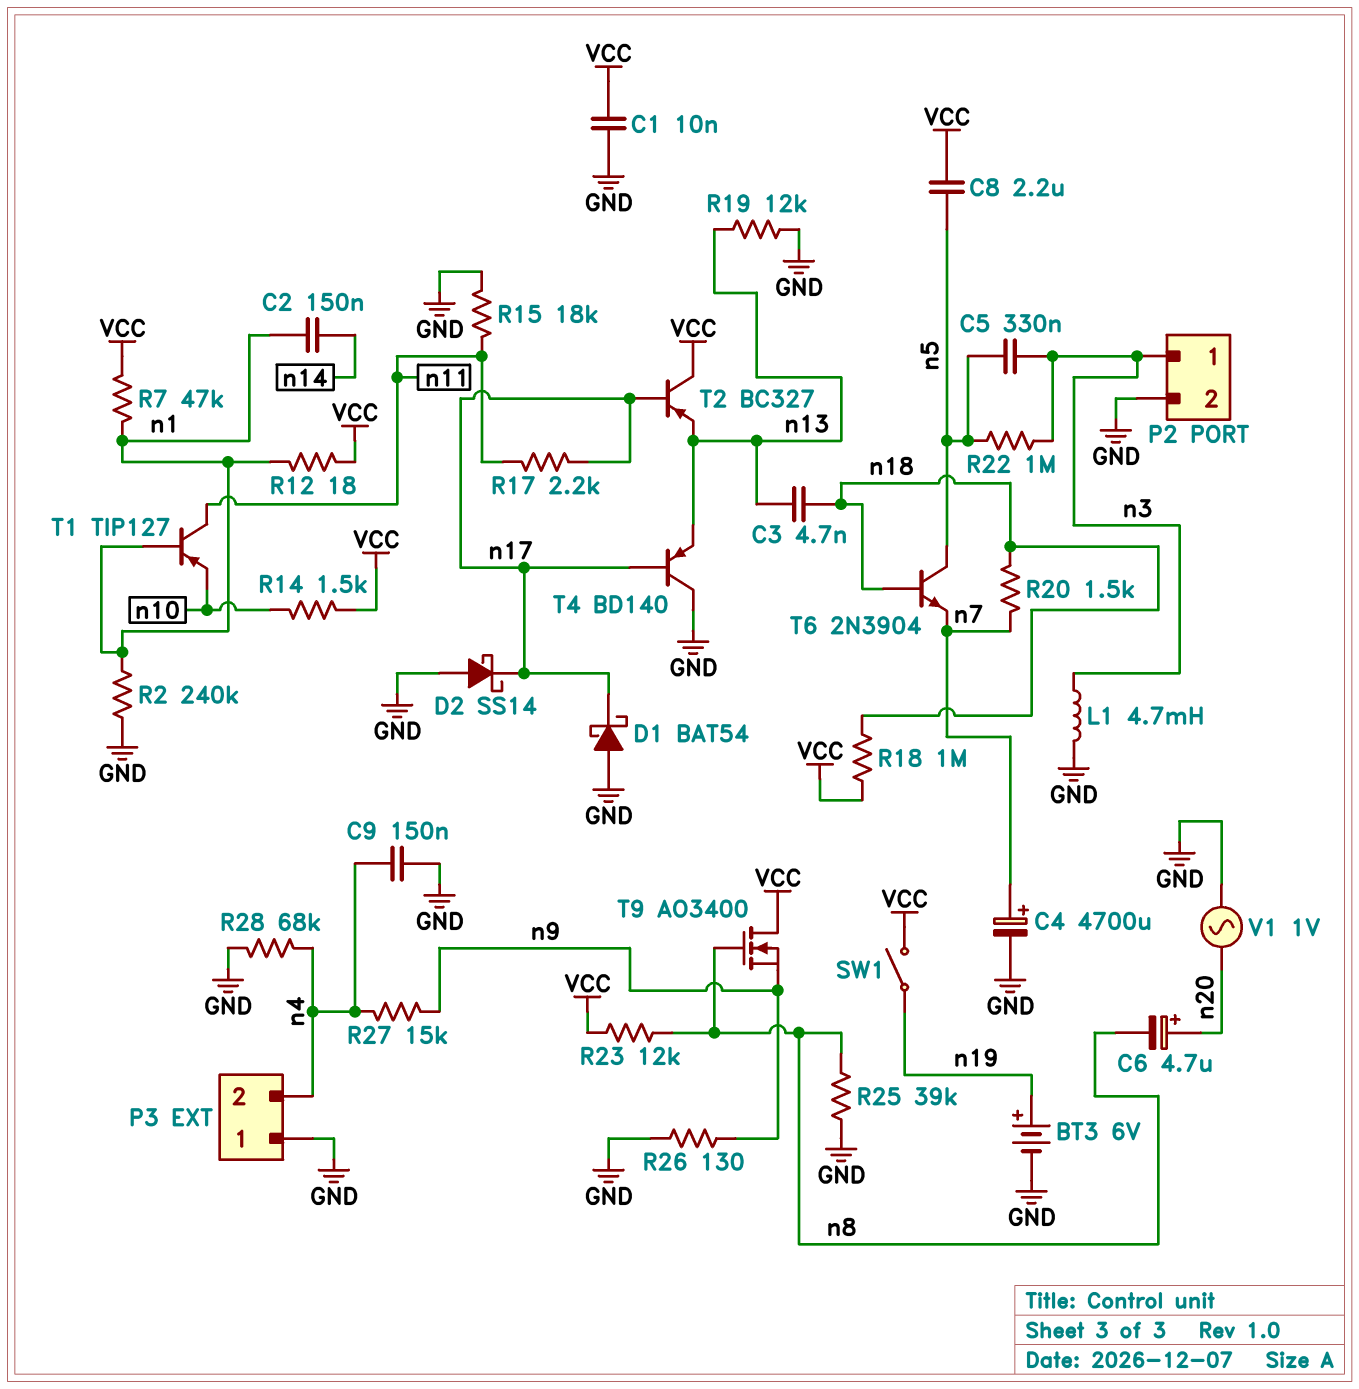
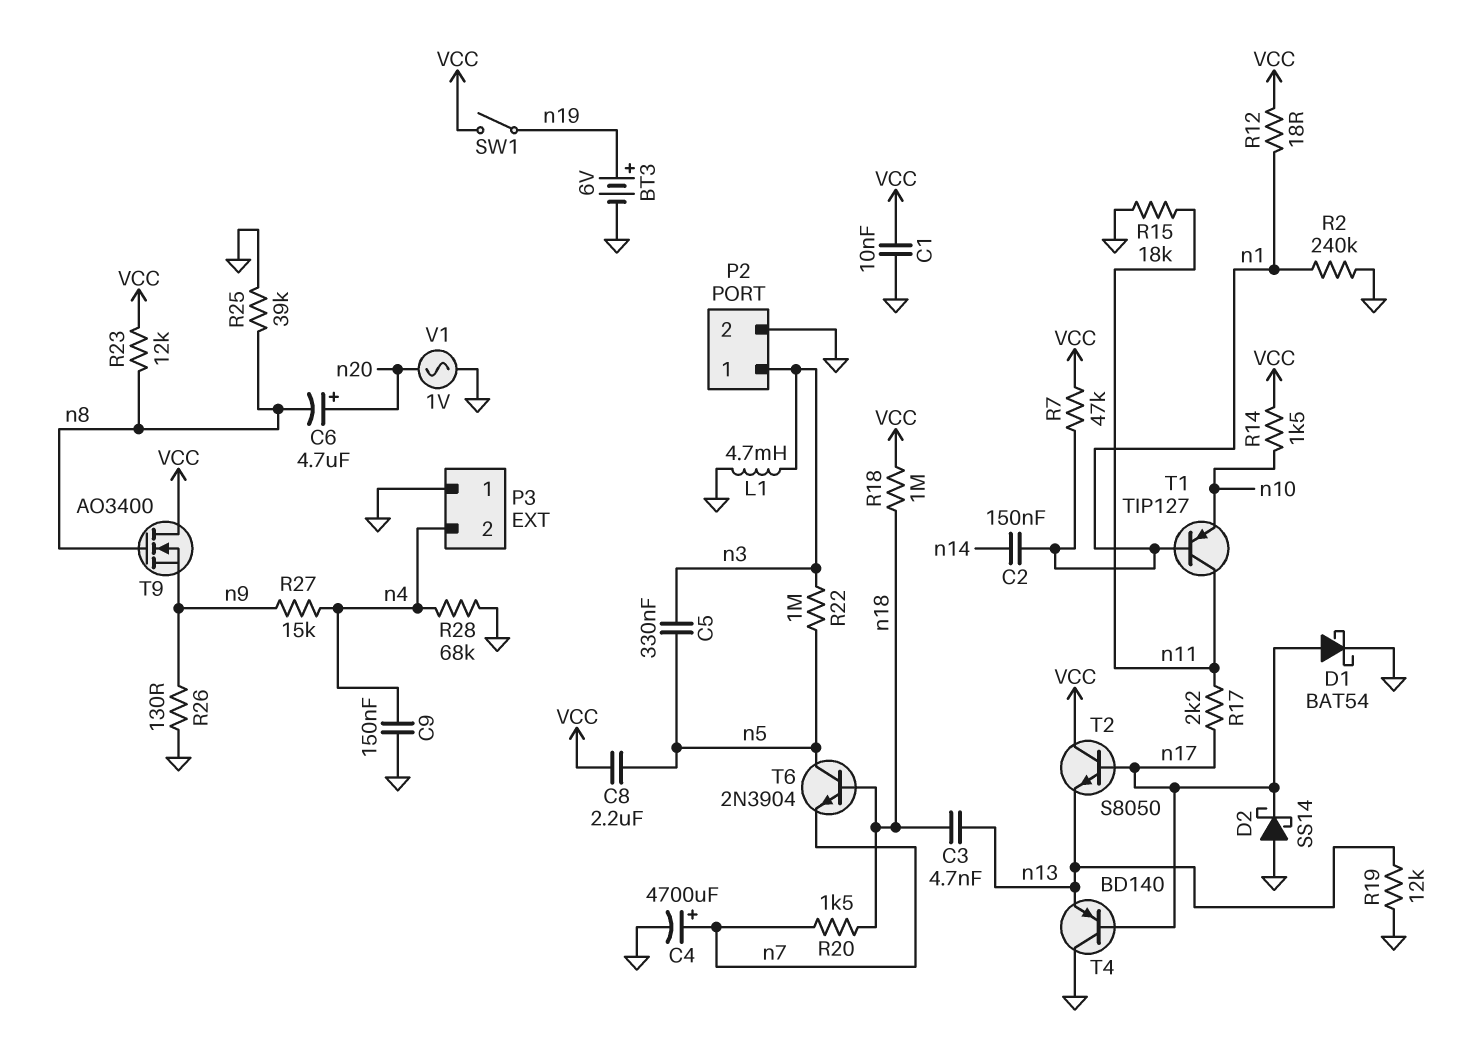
D1: schottky BAT54 (A GND, K n17) -> schottky BAT54 (A n17, K GND)
T2: PNP BC327 (B n17, C VCC, E n13) -> NPN S8050 (B n17, C VCC, E n13)

